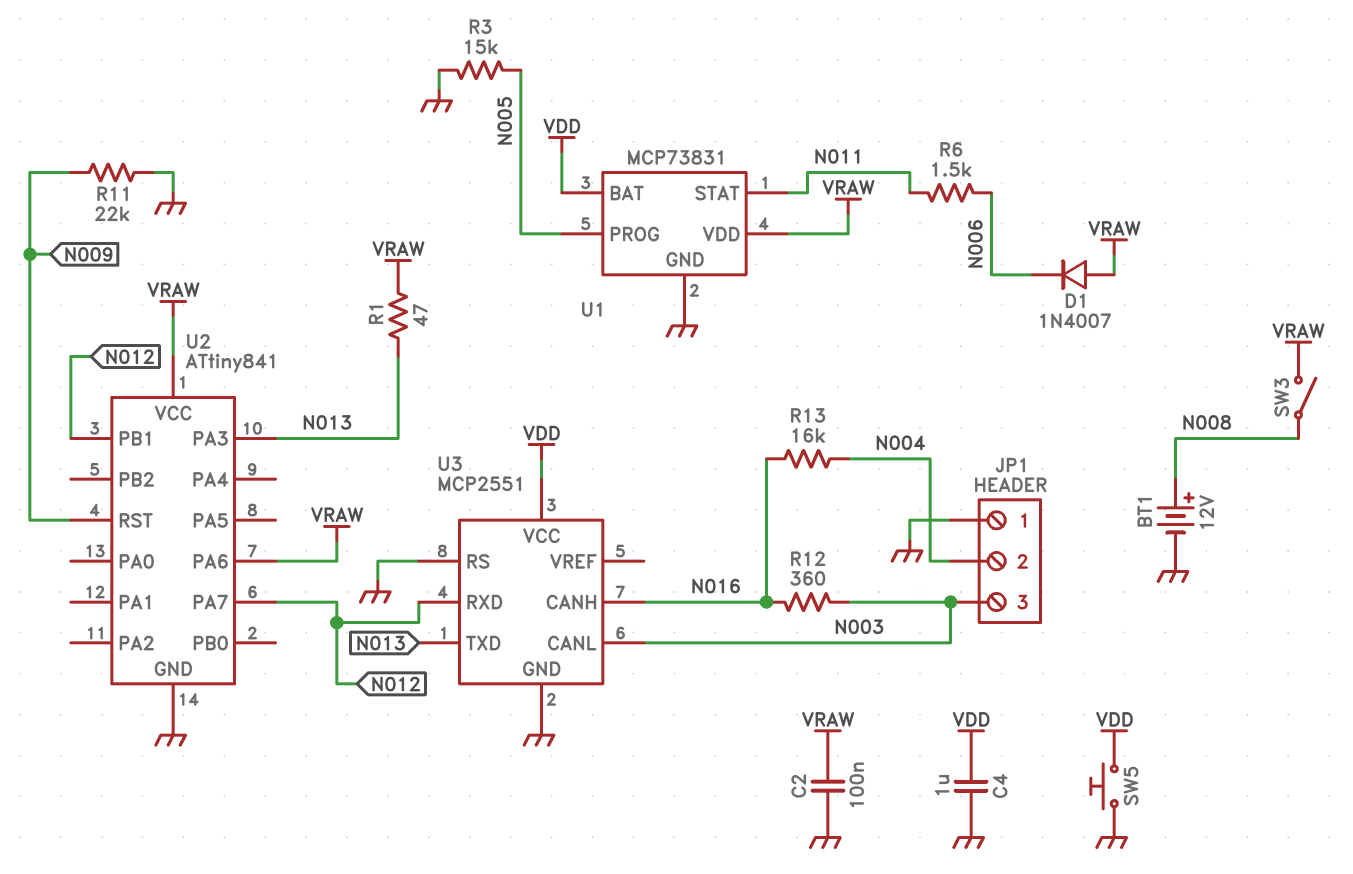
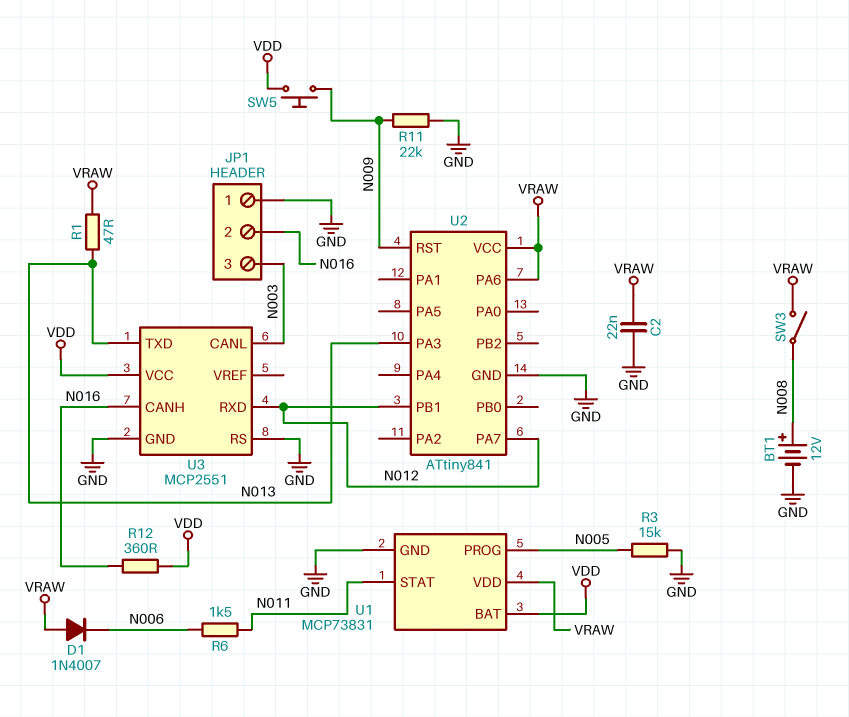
C2: 100nF (GND, VRAW) -> 22nF (GND, VRAW)
C4: 1uF (GND, VDD) -> none
JP1 pin 2: N004 -> N016
R12: 360 (N003, N016) -> 360 (N016, VDD)
R13: 16k (N004, N016) -> none
SW5: button (GND, VDD) -> button (N009, VDD)

